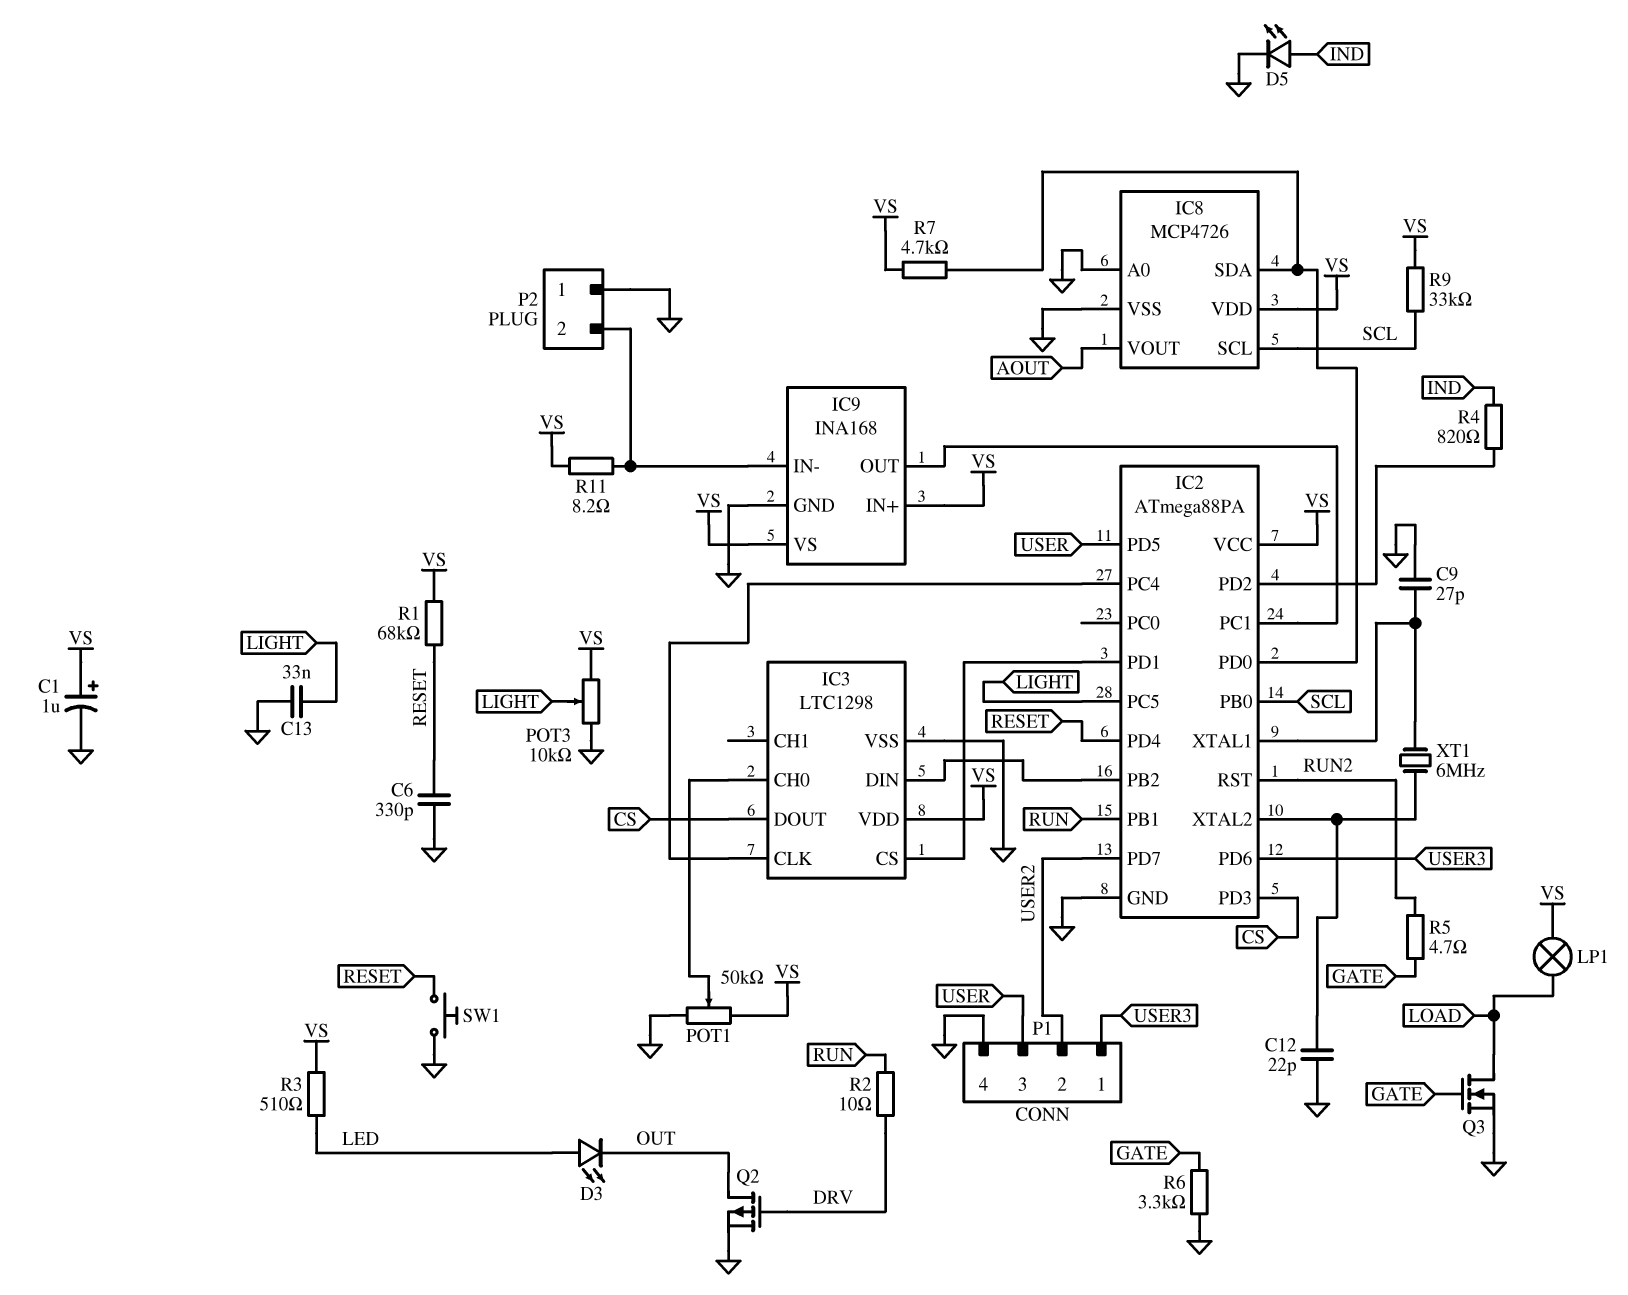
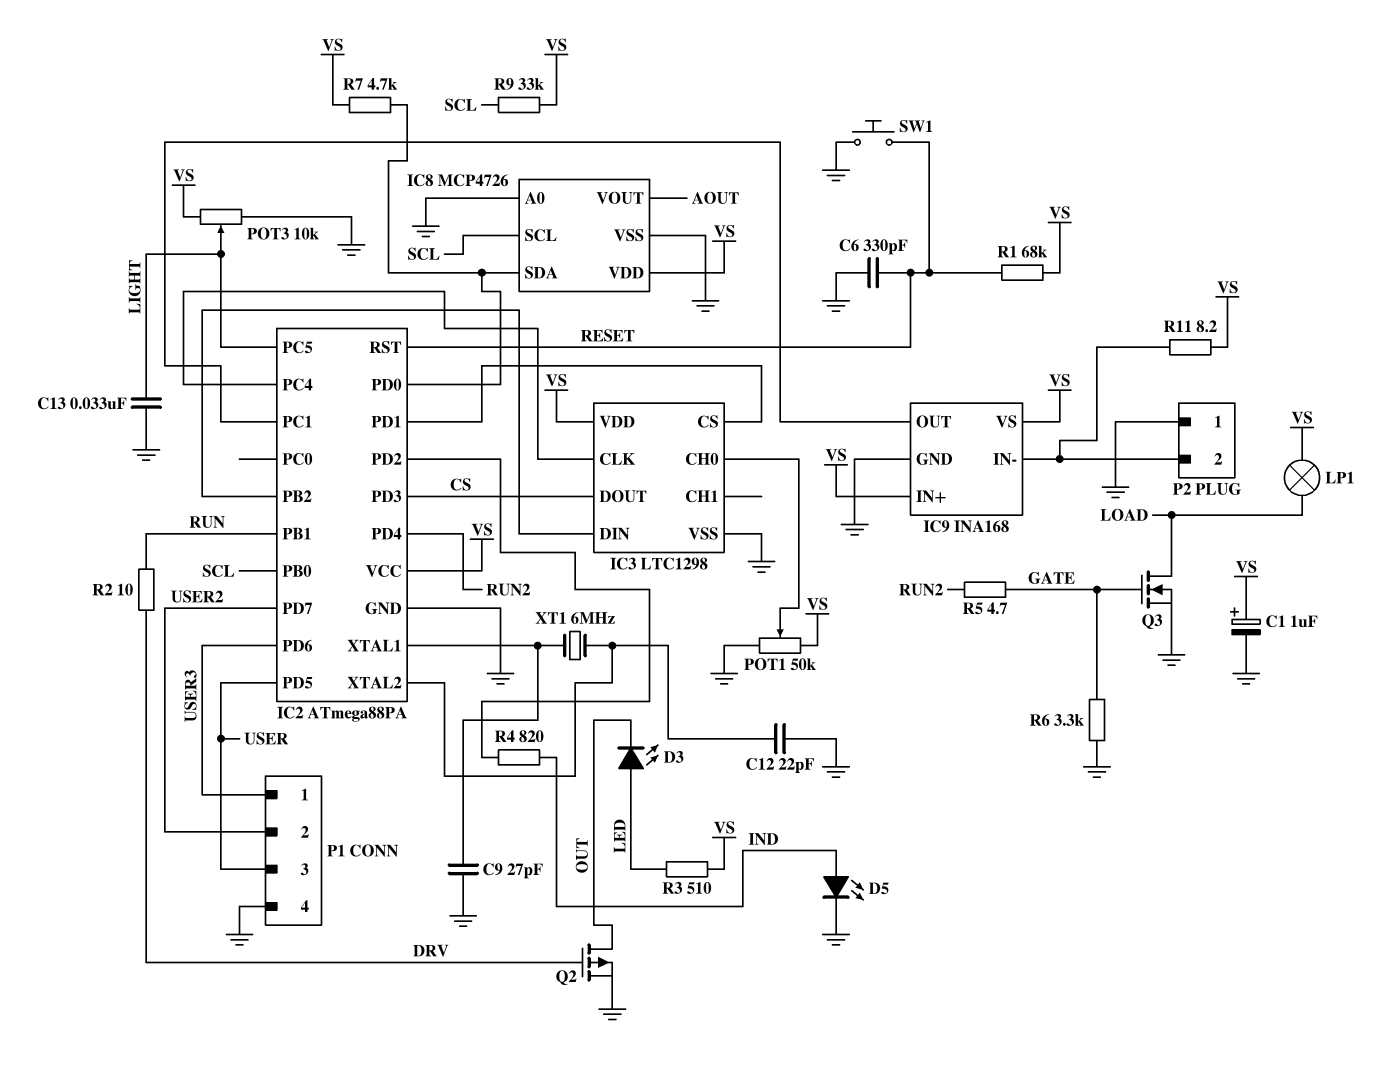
IC2 pin PD4: RESET -> RUN2
IC2 pin RST: RUN2 -> RESET

